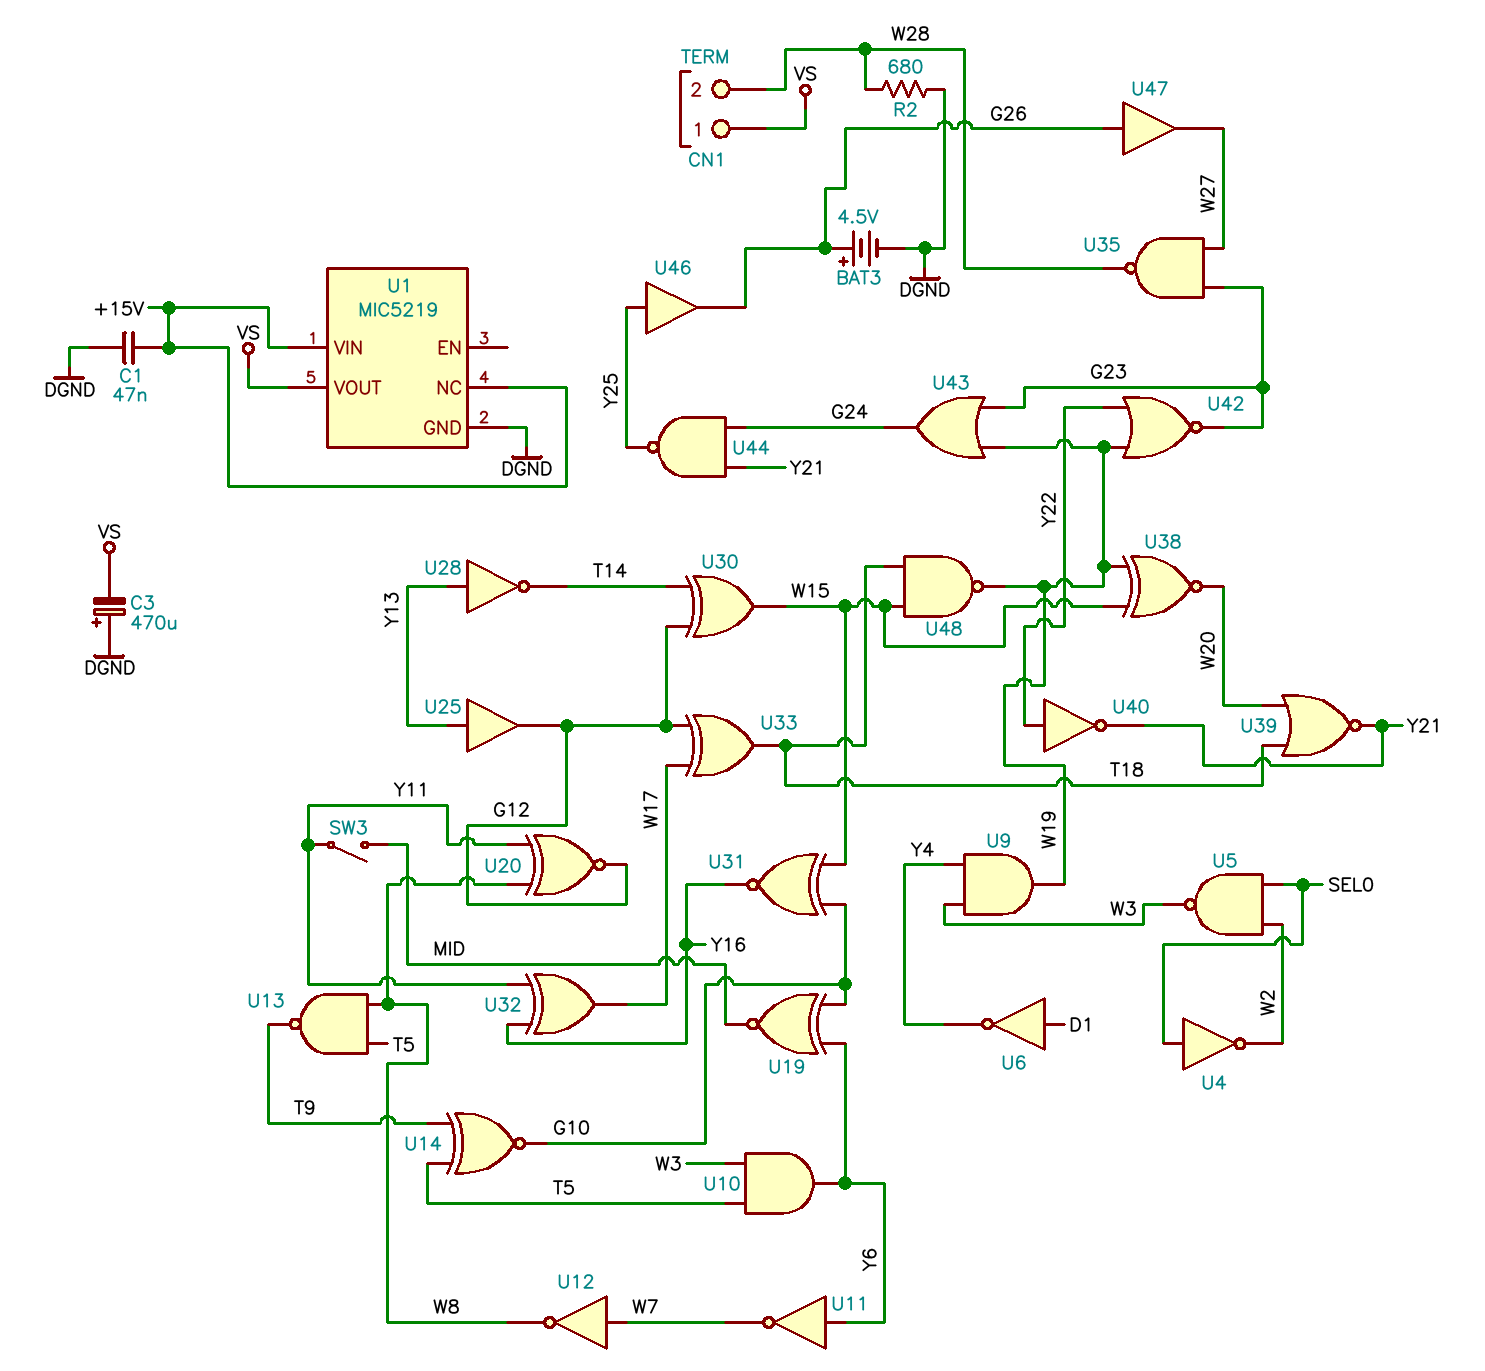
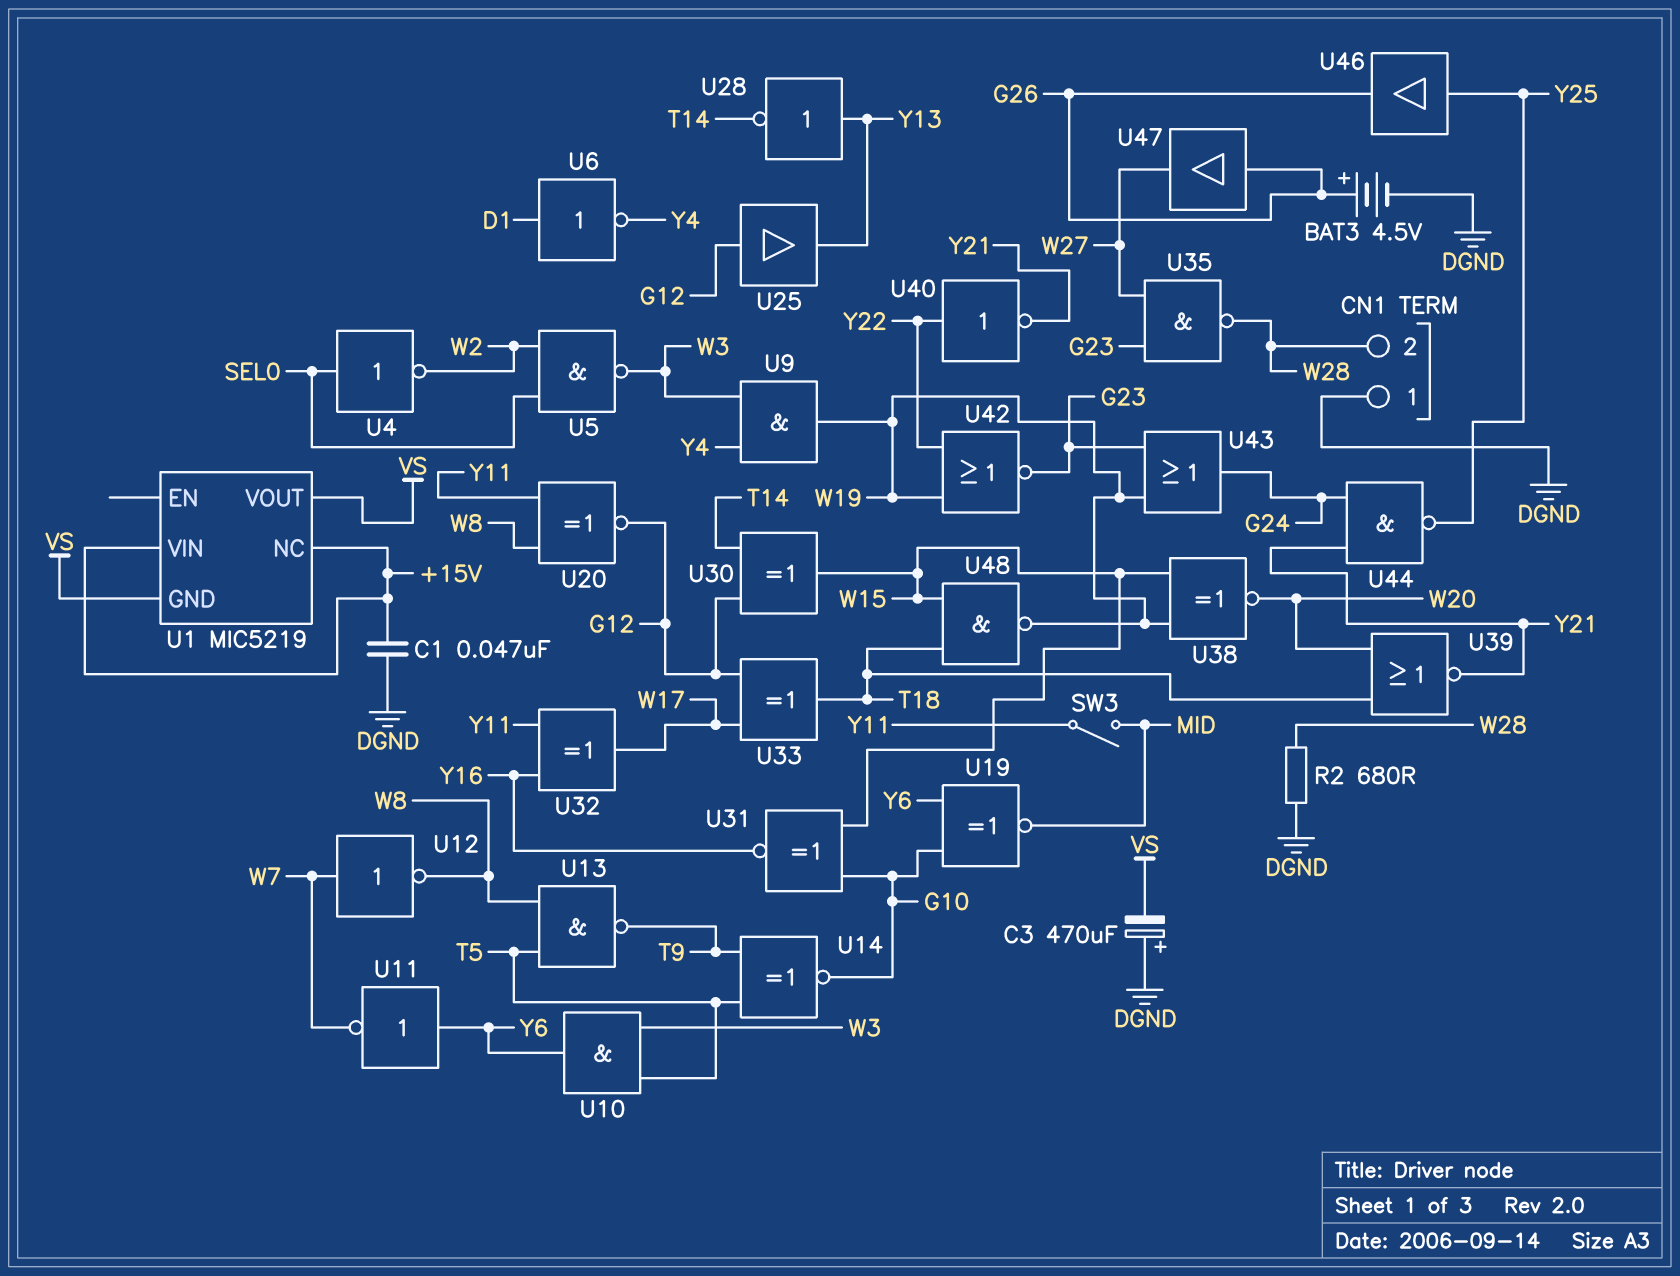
CN1 pin 1: VS -> DGND
U1 pin GND: DGND -> VS
U25: buffer (in Y13, out G12) -> buffer (in G12, out Y13)

